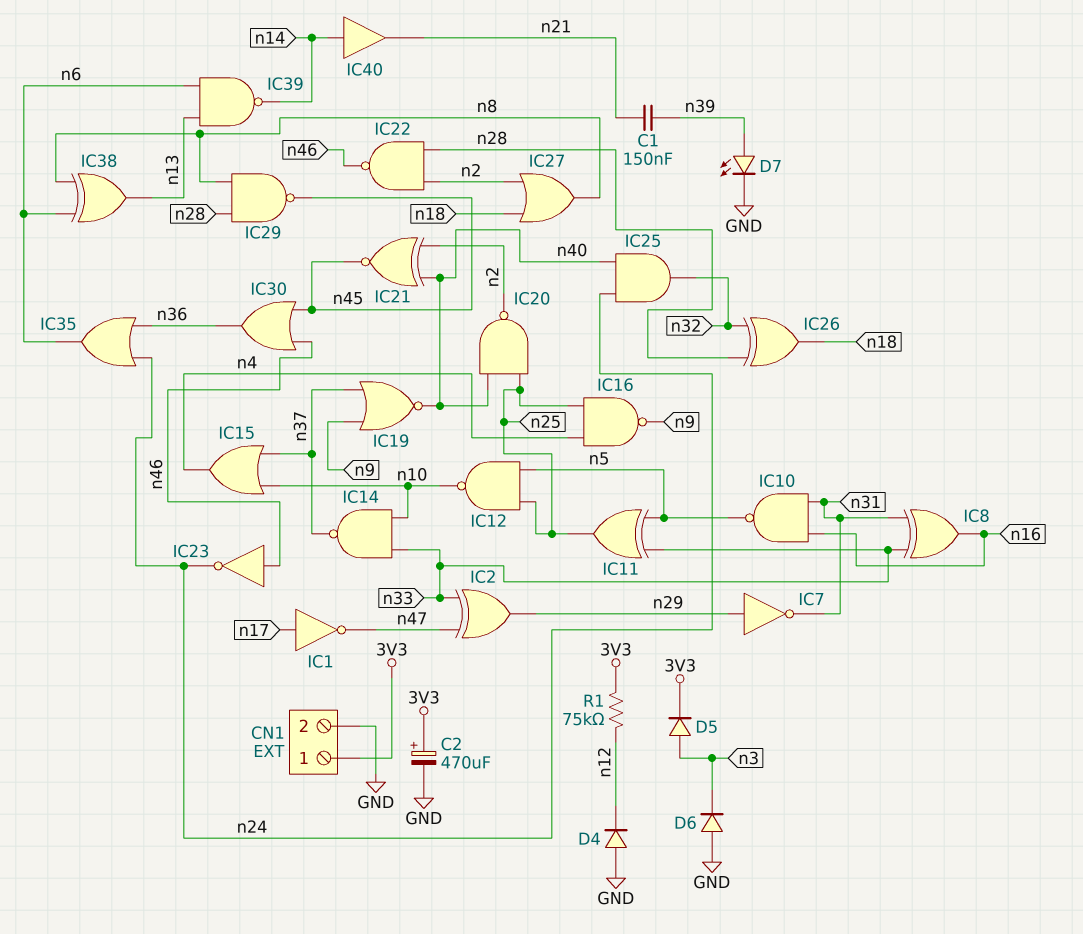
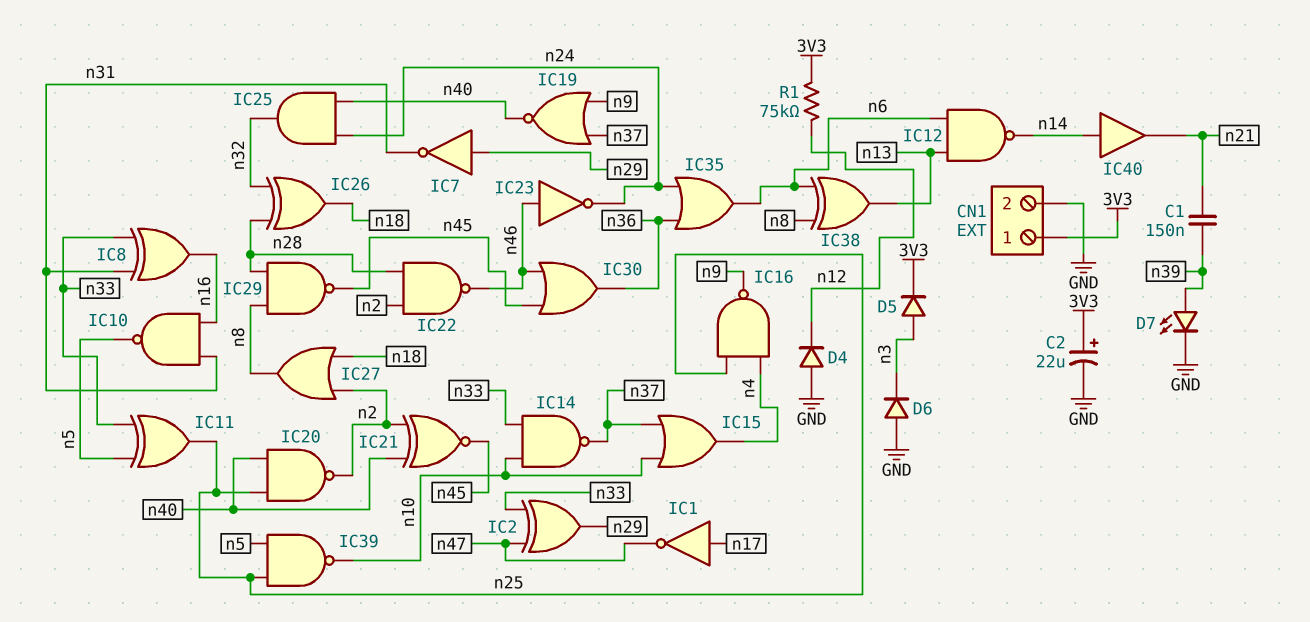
C2: 470uF (plus 3V3, minus GND) -> 22uF (plus 3V3, minus GND)
IC12: NAND (in n5, in n25, out n10) -> NAND (in n6, in n13, out n14)
IC39: NAND (in n6, in n13, out n14) -> NAND (in n5, in n25, out n10)

